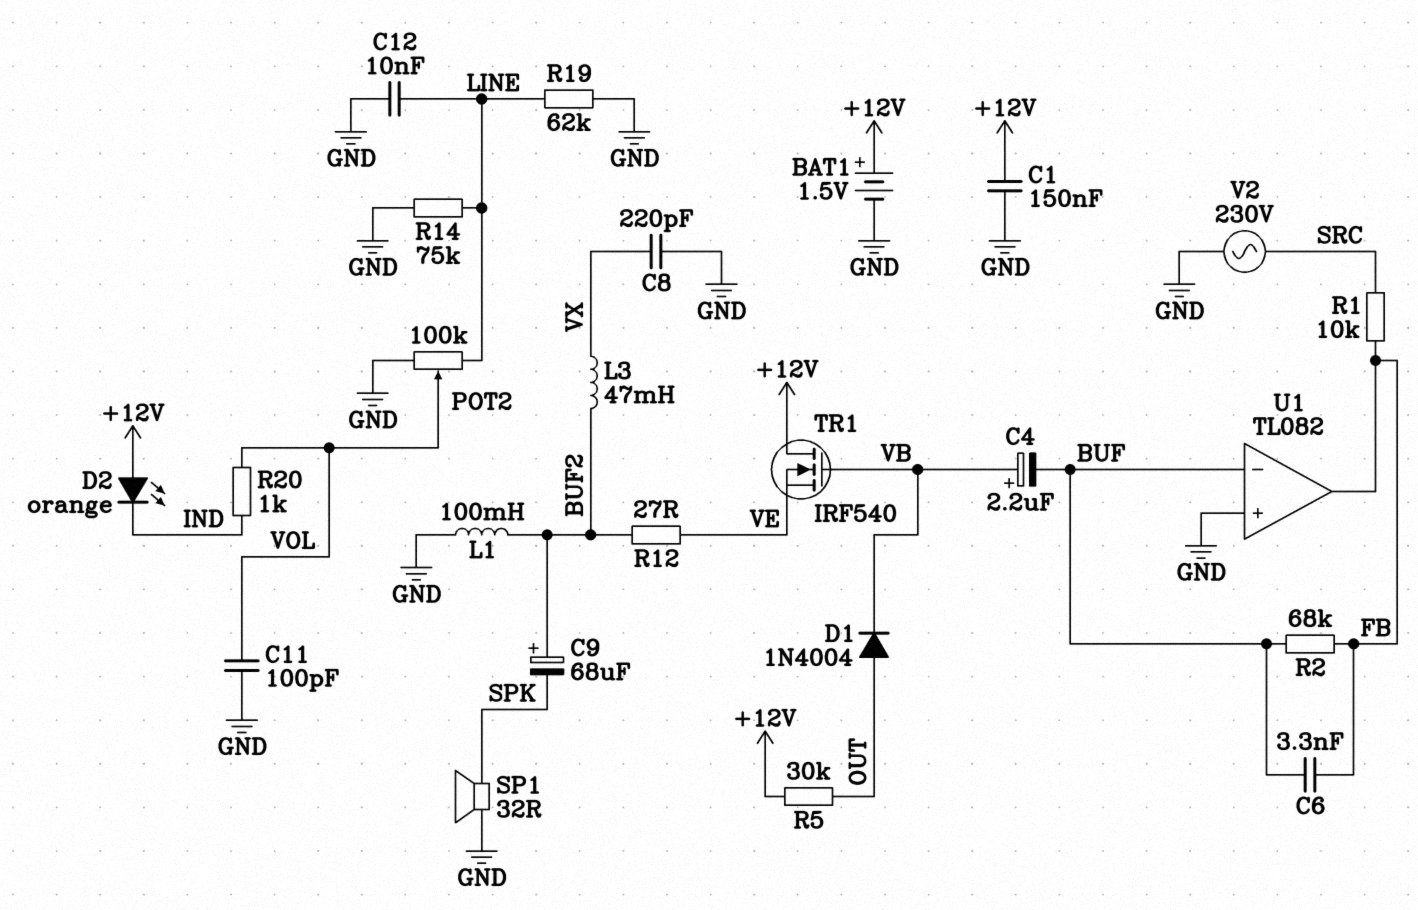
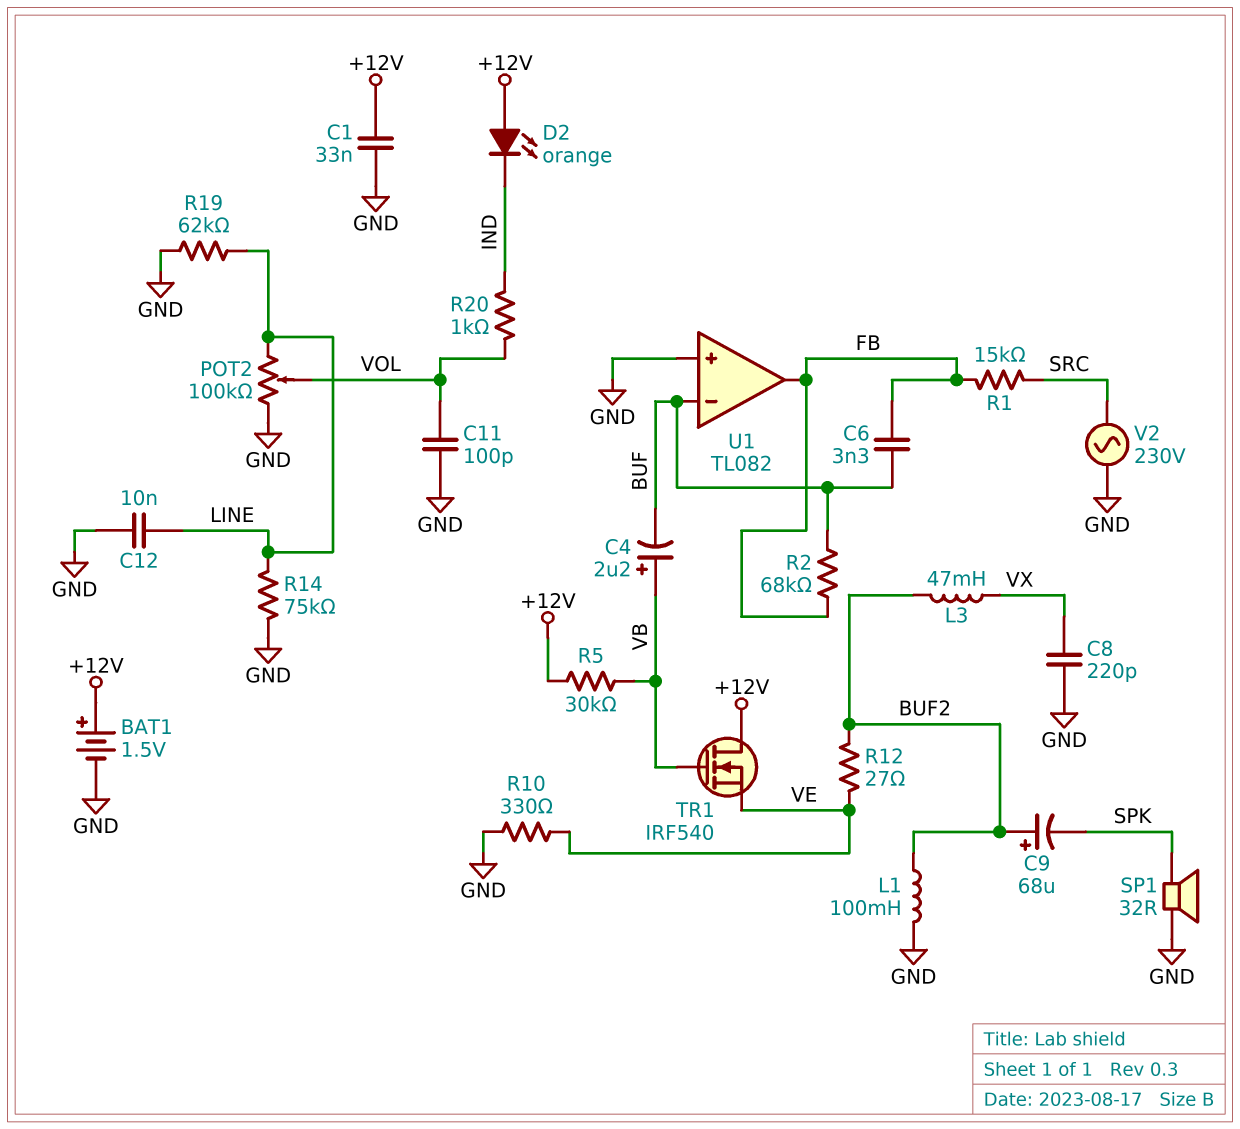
C1: 150nF (+12V, GND) -> 33nF (+12V, GND)
D1: diode 1N4004 (A OUT, K VB) -> none
R1: 10k (FB, SRC) -> 15k (FB, SRC)
R5: 30k (+12V, OUT) -> 30k (+12V, VB)
R10: none -> 330 (GND, VE)

